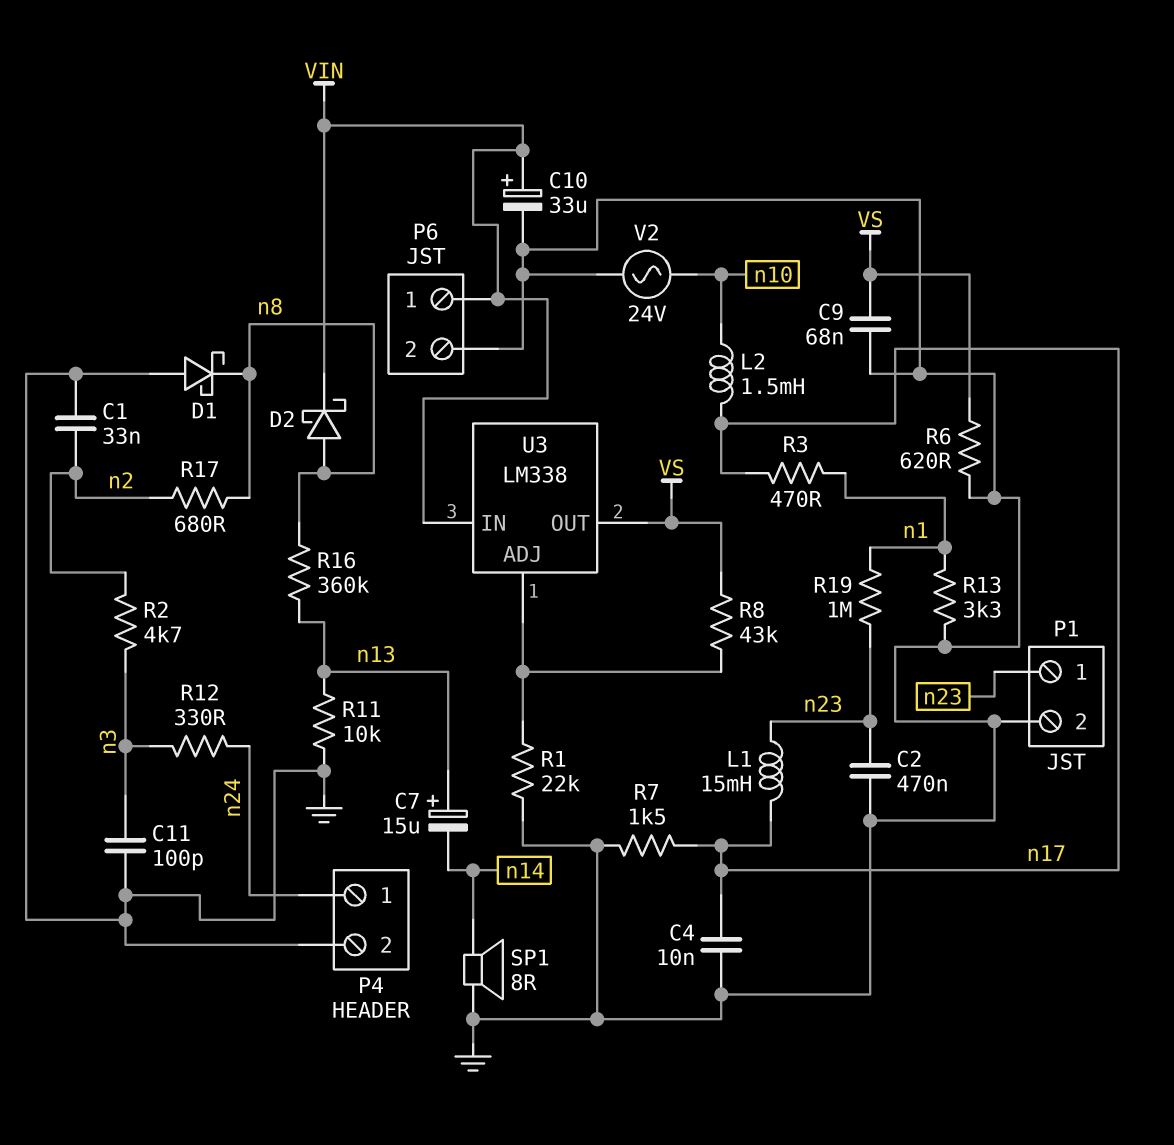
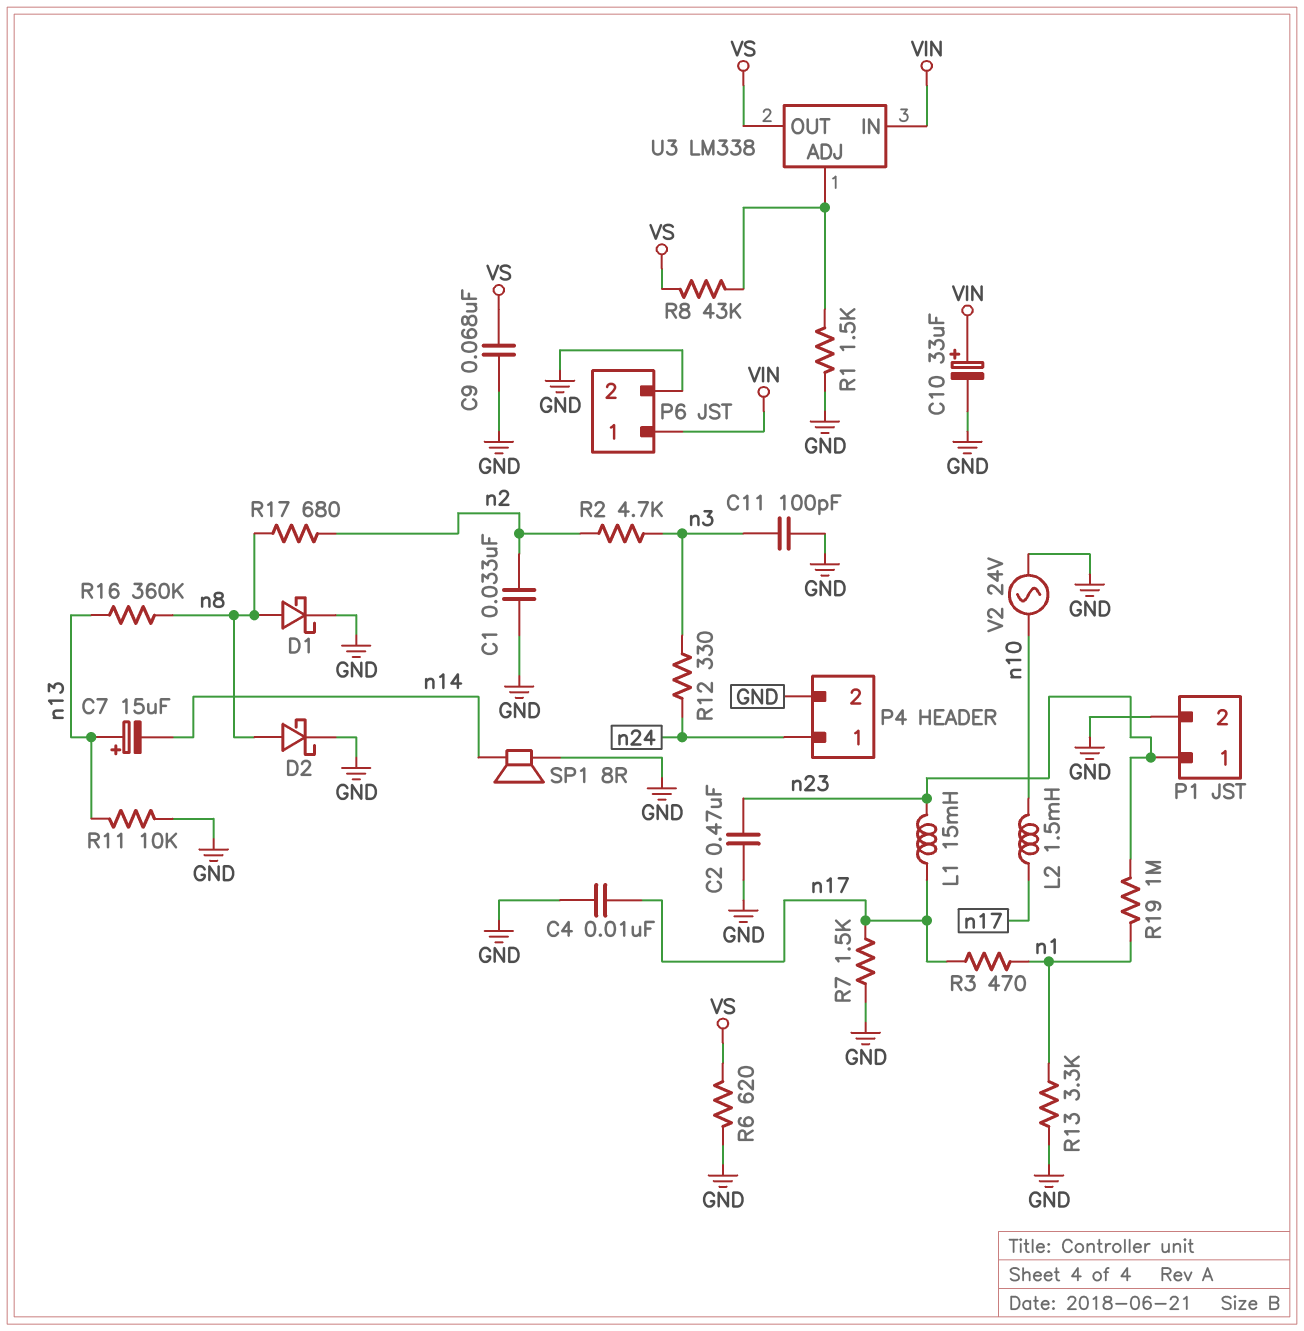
D1: schottky (A GND, K n8) -> schottky (A n8, K GND)
D2: schottky (A n8, K VIN) -> schottky (A n8, K GND)
R1: 22k (GND, U3/ADJ) -> 1.5k (GND, U3/ADJ)

